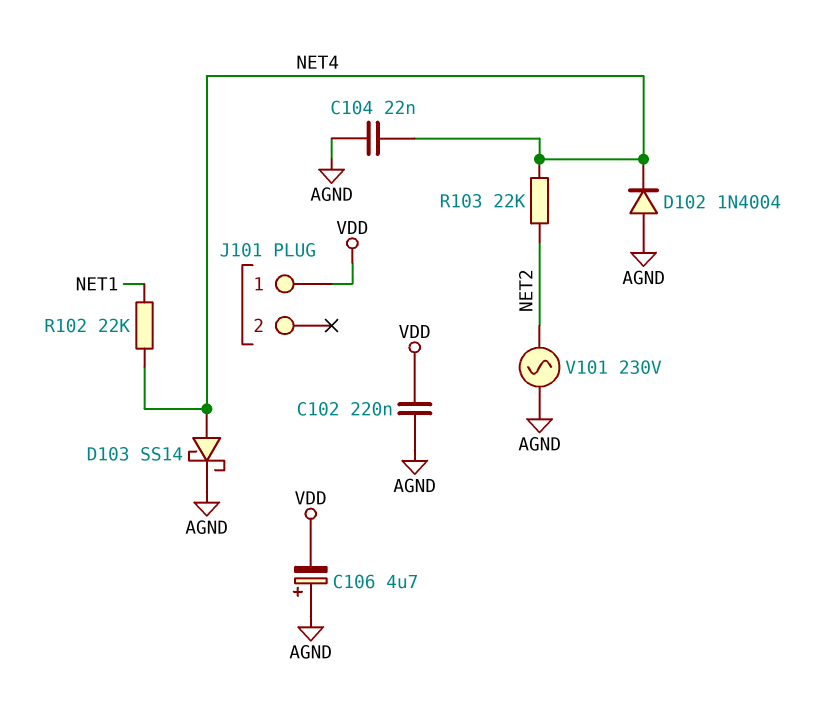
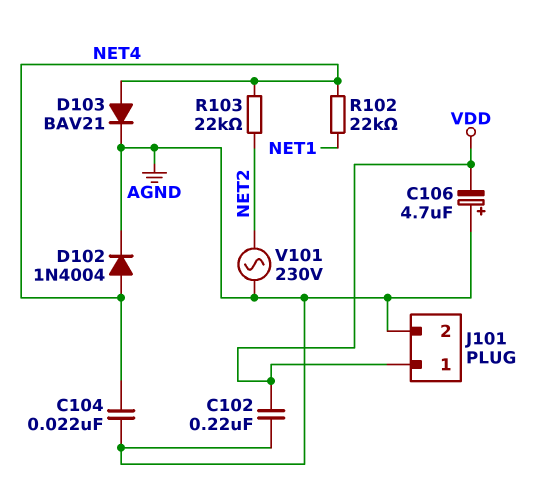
D102: diode 1N4004 (A AGND, K NET4) -> diode 1N4004 (A NET4, K AGND)
D103: schottky SS14 (A NET4, K AGND) -> diode BAV21 (A NET4, K AGND)
J101 pin 2: none -> AGND

